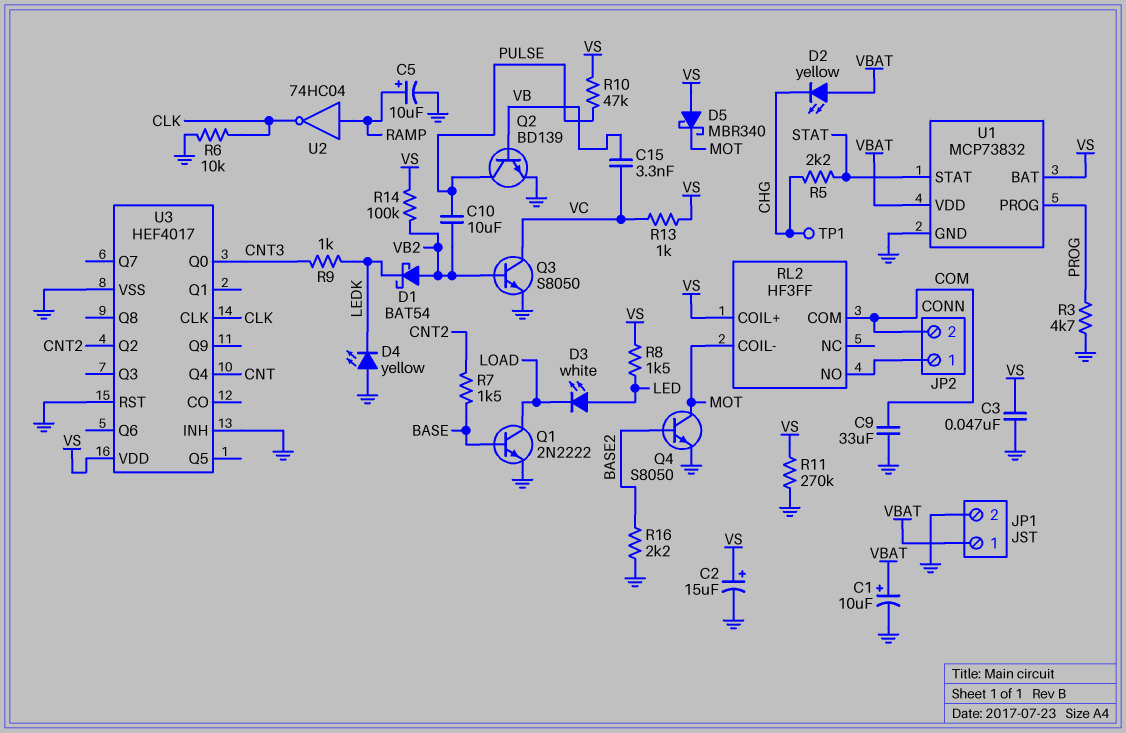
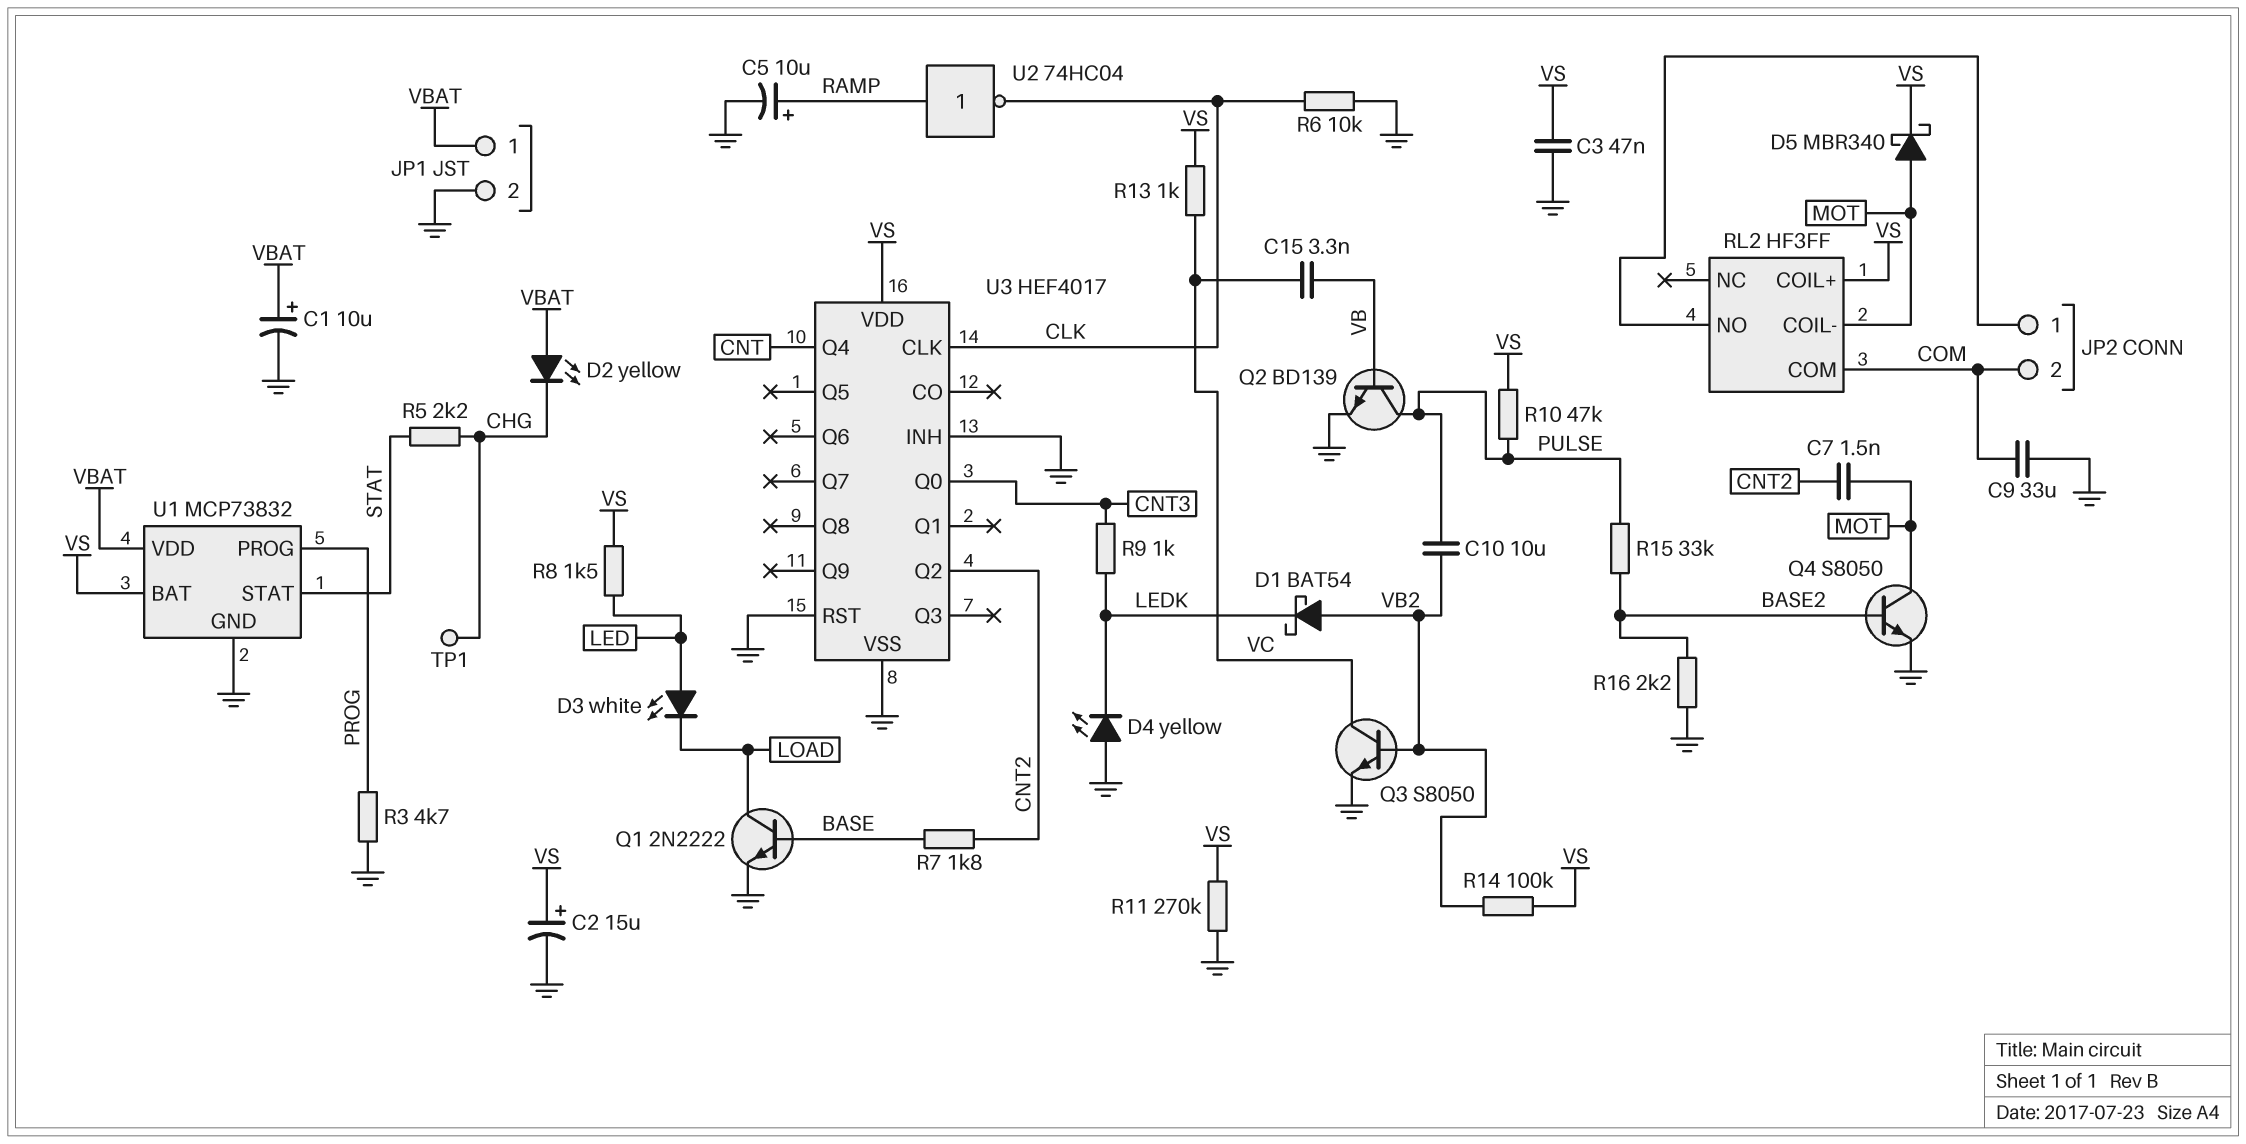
C7: none -> 1.5nF (CNT2, MOT)
D5: schottky MBR340 (A VS, K MOT) -> schottky MBR340 (A MOT, K VS)
R7: 1.5k (BASE, CNT2) -> 1.8k (BASE, CNT2)
R15: none -> 33k (BASE2, PULSE)

